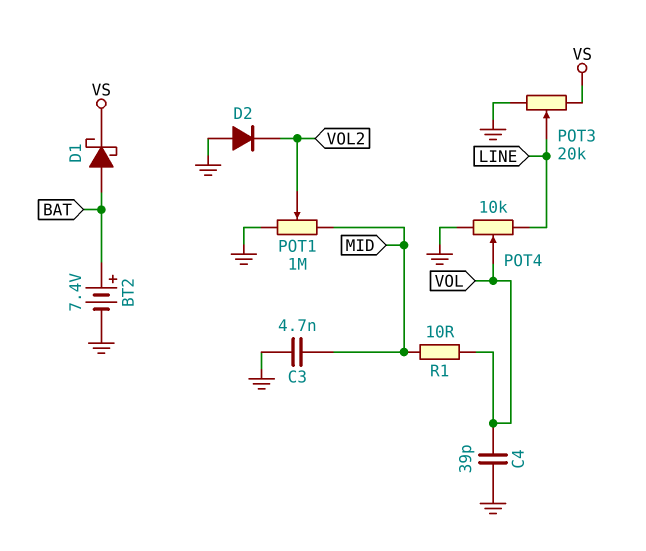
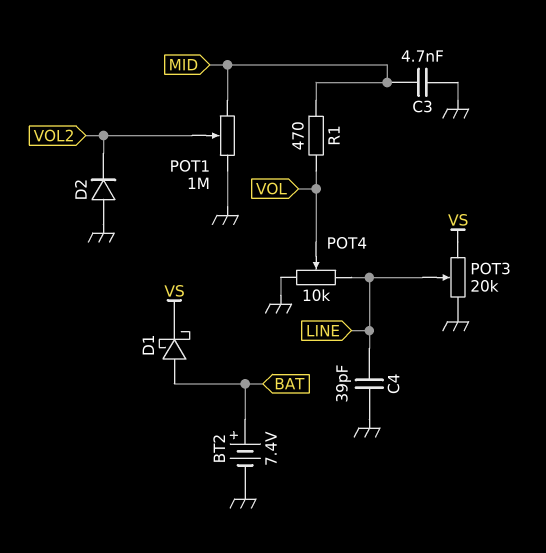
C4: 39pF (GND, VOL) -> 39pF (GND, LINE)
R1: 10 (MID, VOL) -> 470 (MID, VOL)

